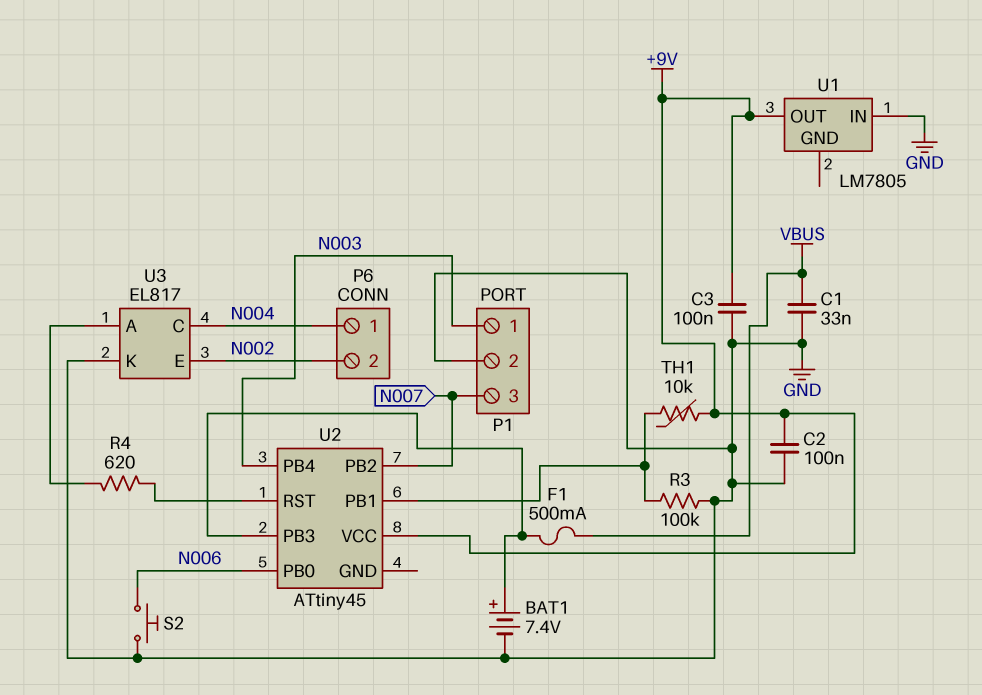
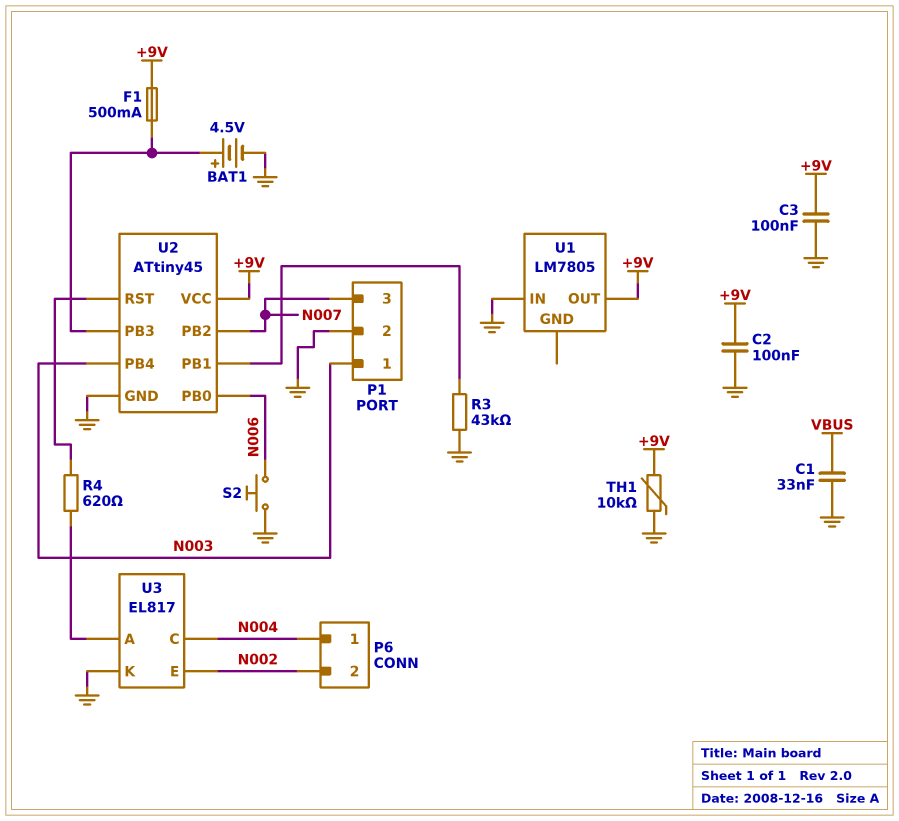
BAT1: 7.4V (plus U2/PB3, minus GND) -> 4.5V (plus U2/PB3, minus GND)
F1: 500mA (U2/PB3, VBUS) -> 500mA (+9V, U2/PB3)
R3: 100k (GND, U2/PB1) -> 43k (GND, U2/PB1)
TH1: 10k (+9V, U2/PB1) -> 10k (+9V, GND)
U2 pin GND: none -> GND

